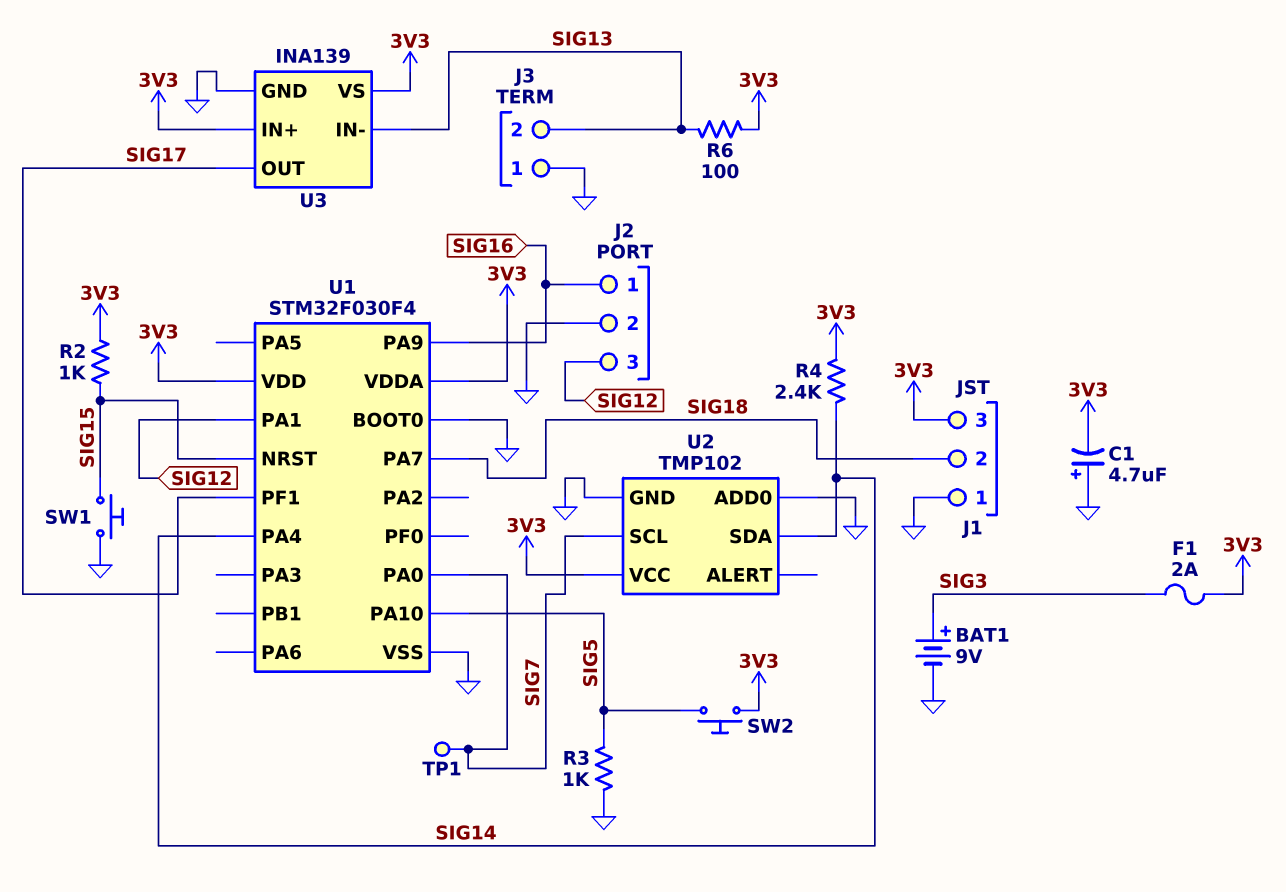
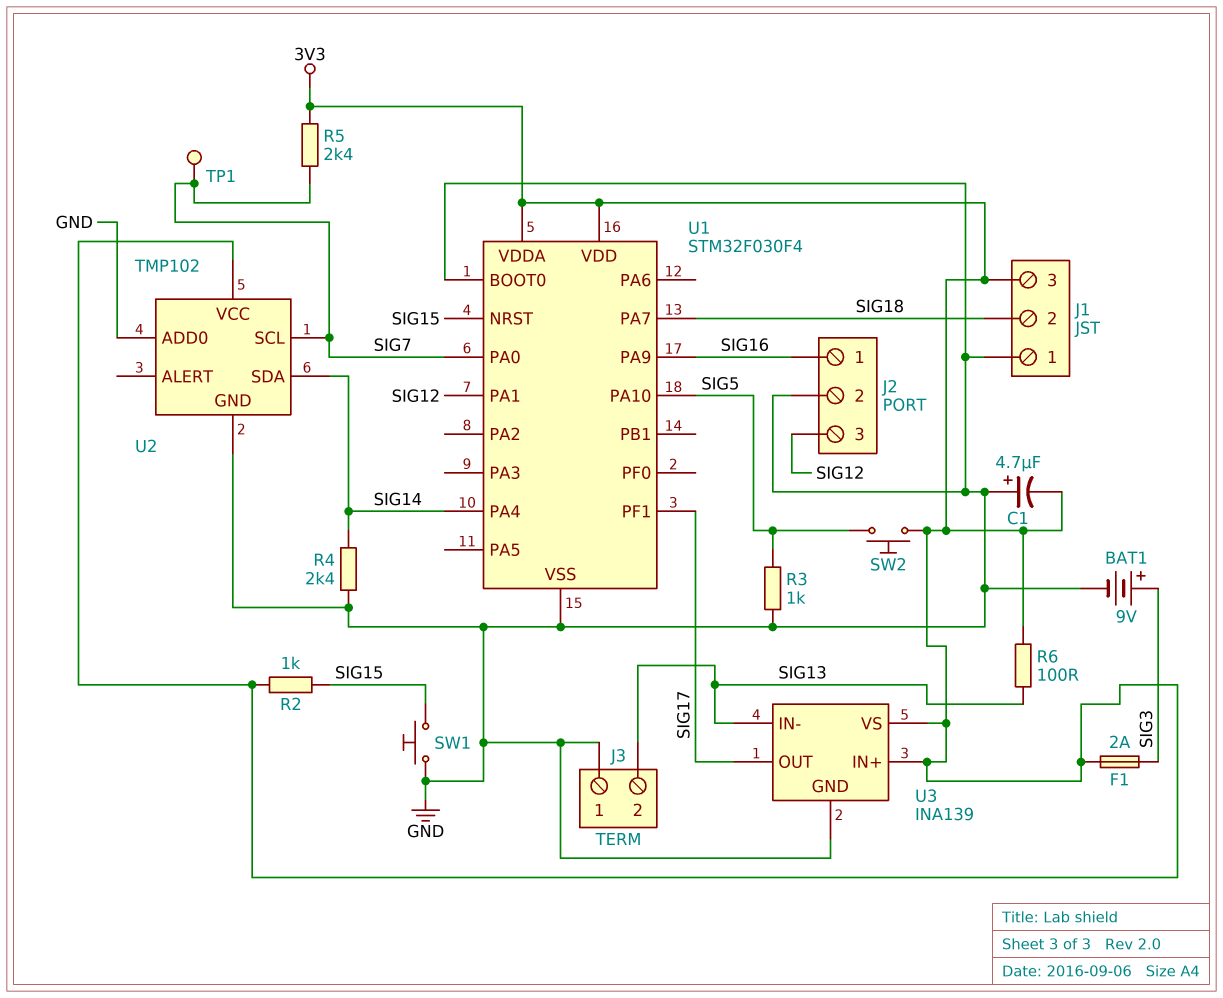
R4: 2.4k (3V3, SIG14) -> 2.4k (GND, SIG14)
R5: none -> 2.4k (3V3, SIG7)

